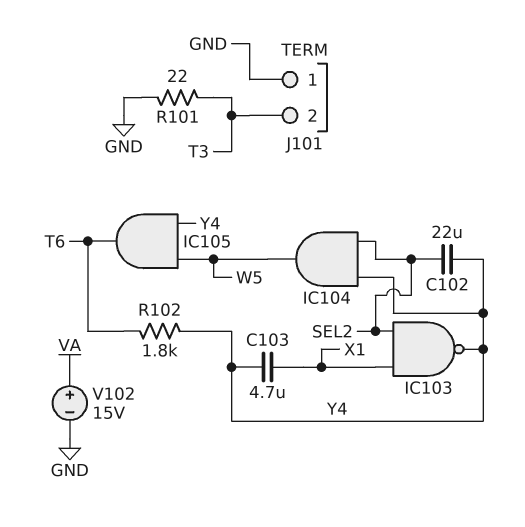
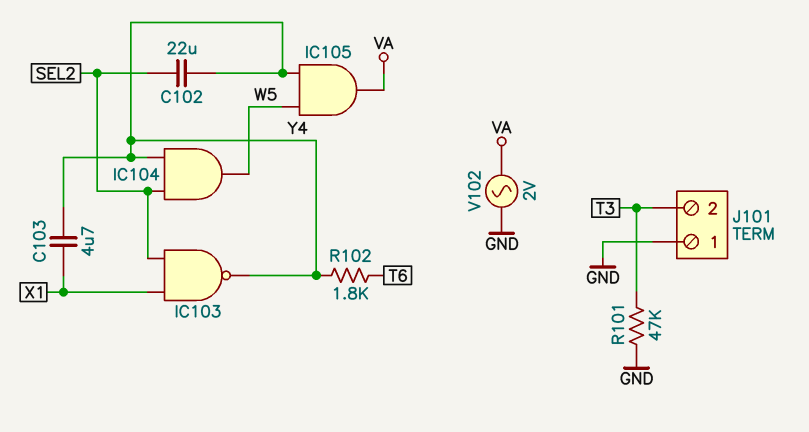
IC105: AND (in W5, in Y4, out T6) -> AND (in W5, in Y4, out VA)
R101: 22 (GND, T3) -> 47k (GND, T3)
V102: 15V (plus VA, minus GND) -> AC 2V (GND, VA)

